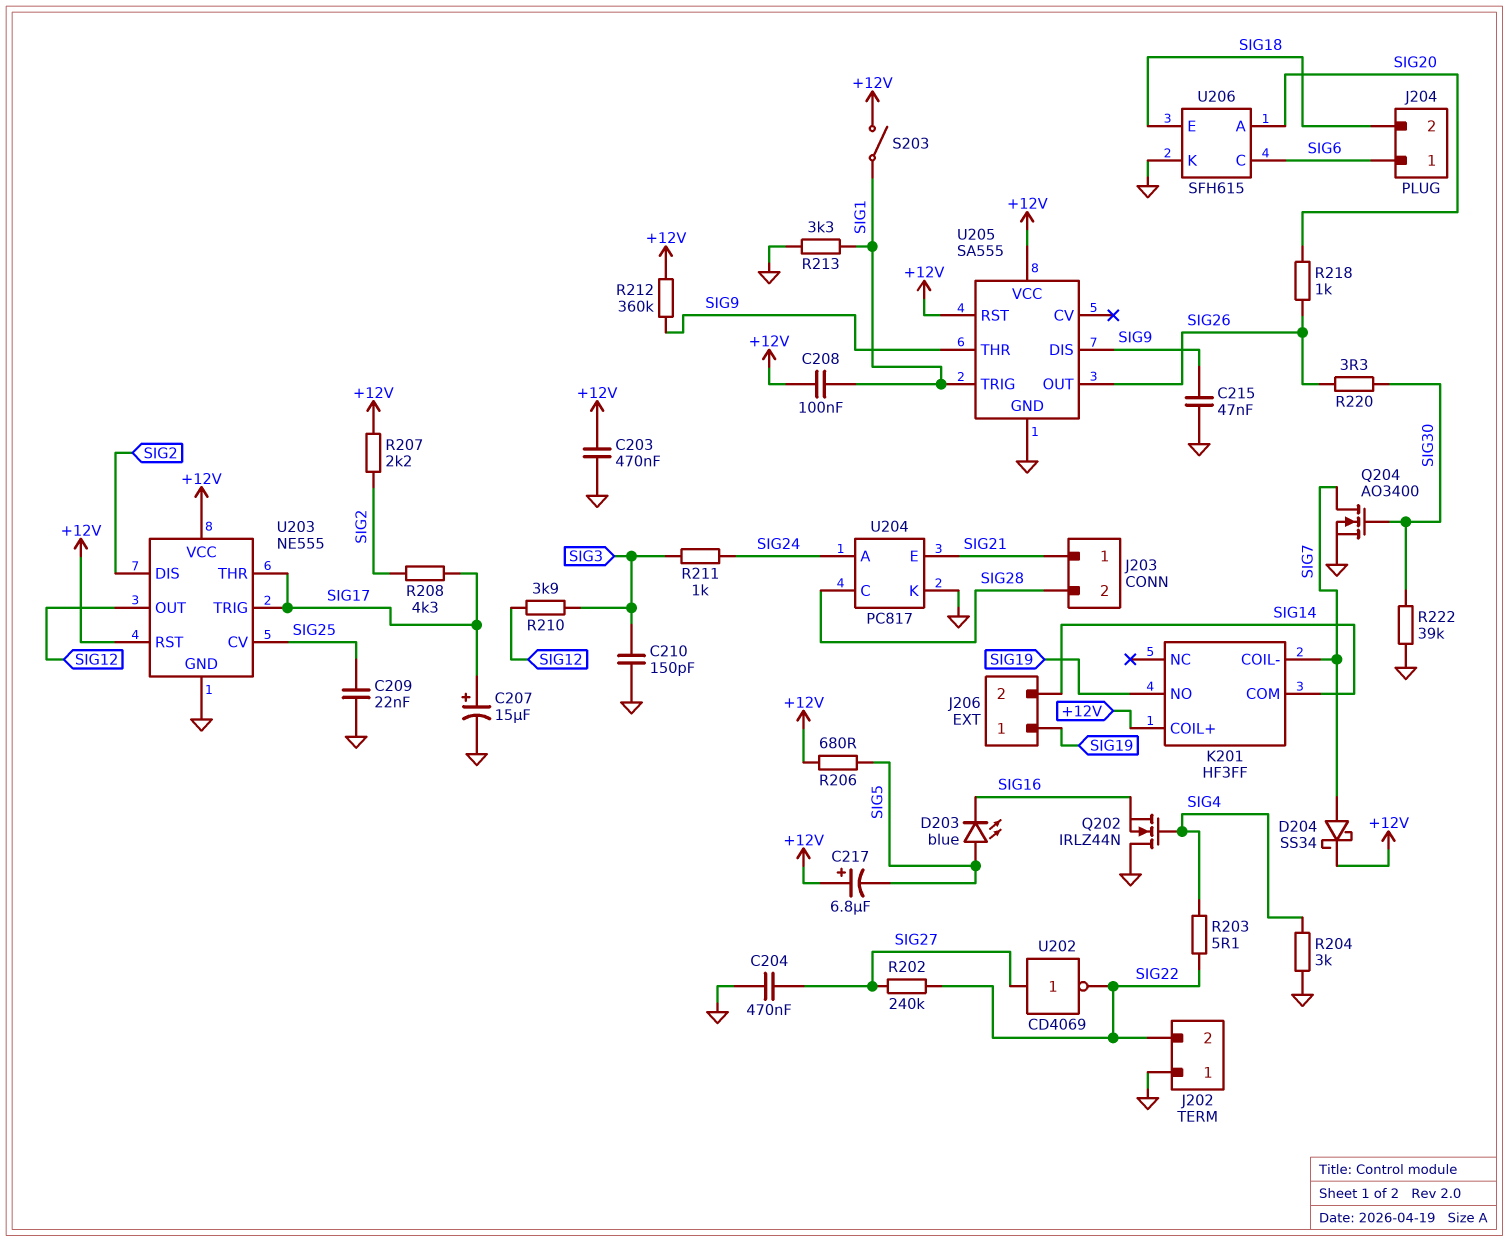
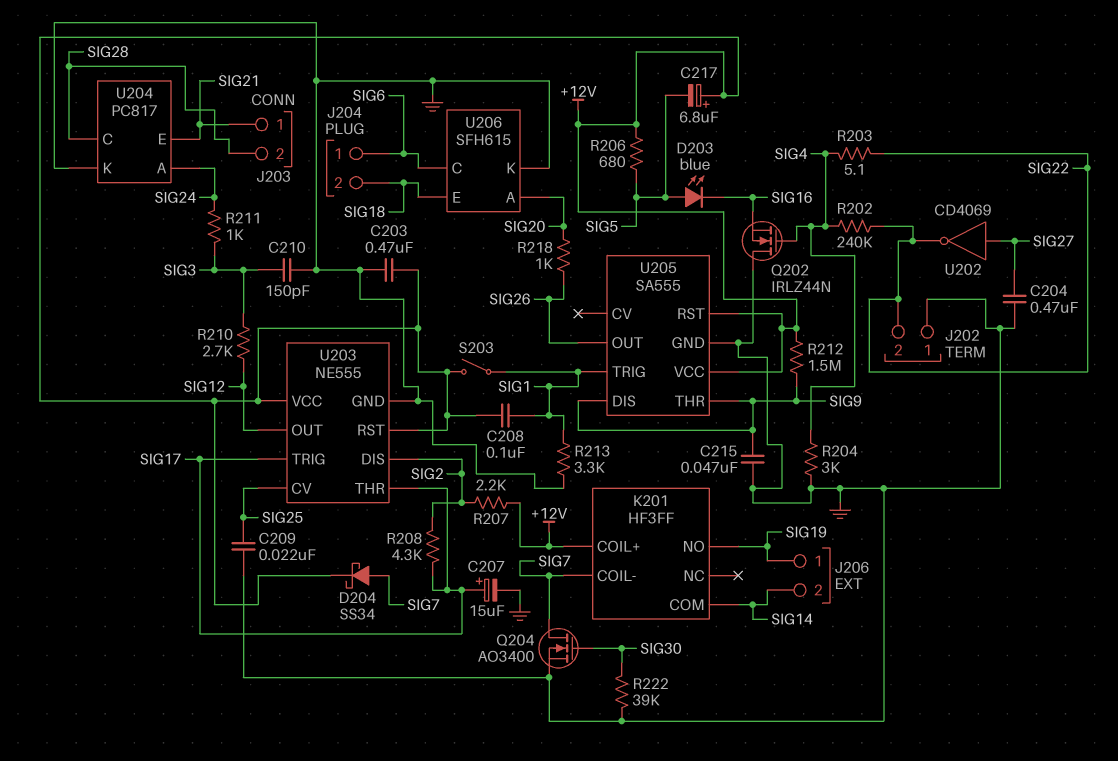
R202: 240k (SIG22, SIG27) -> 240k (SIG4, SIG22)
R210: 3.9k (SIG3, SIG12) -> 2.7k (SIG3, SIG12)
R212: 360k (+12V, SIG9) -> 1.5M (+12V, SIG9)
R220: 3.3 (SIG26, SIG30) -> none

